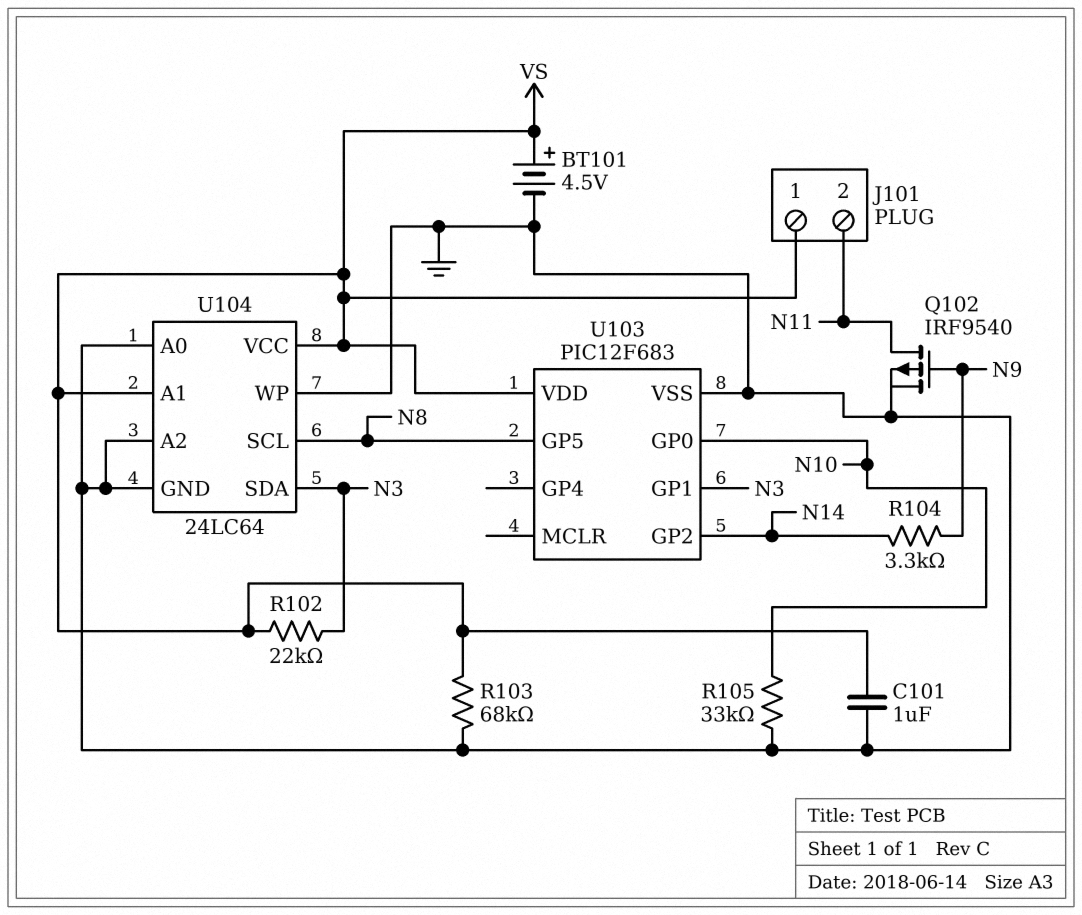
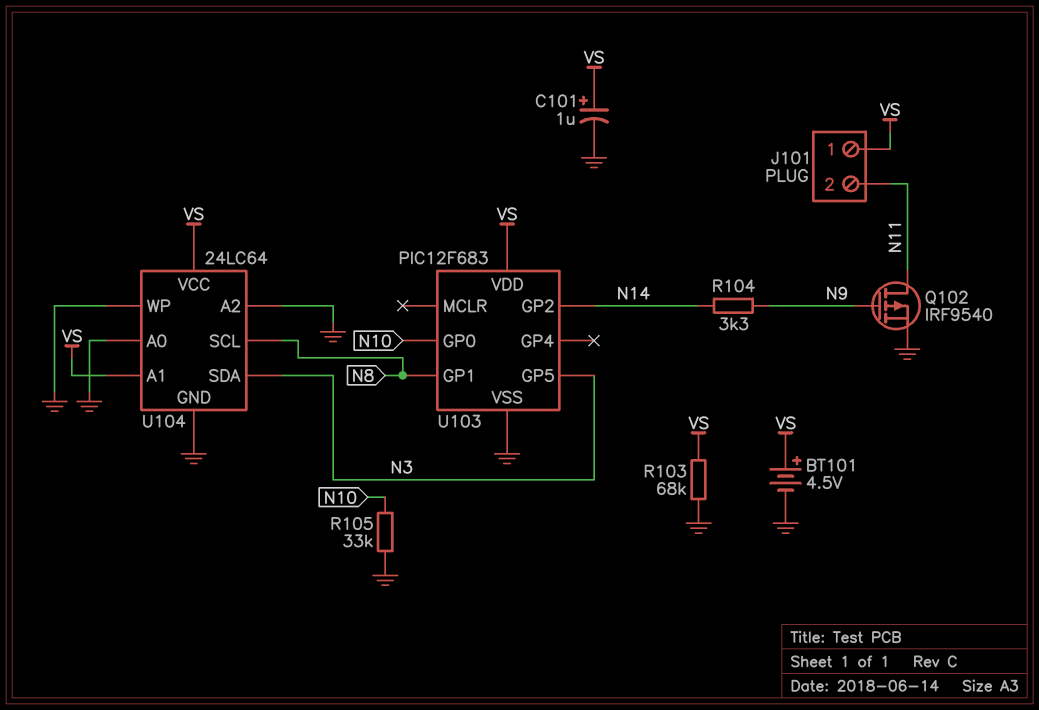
C101: 1uF (GND, VS) -> 1uF (plus VS, minus GND)
R102: 22k (N3, VS) -> none
U103 pin GP1: N3 -> N8
U103 pin GP5: N8 -> N3

